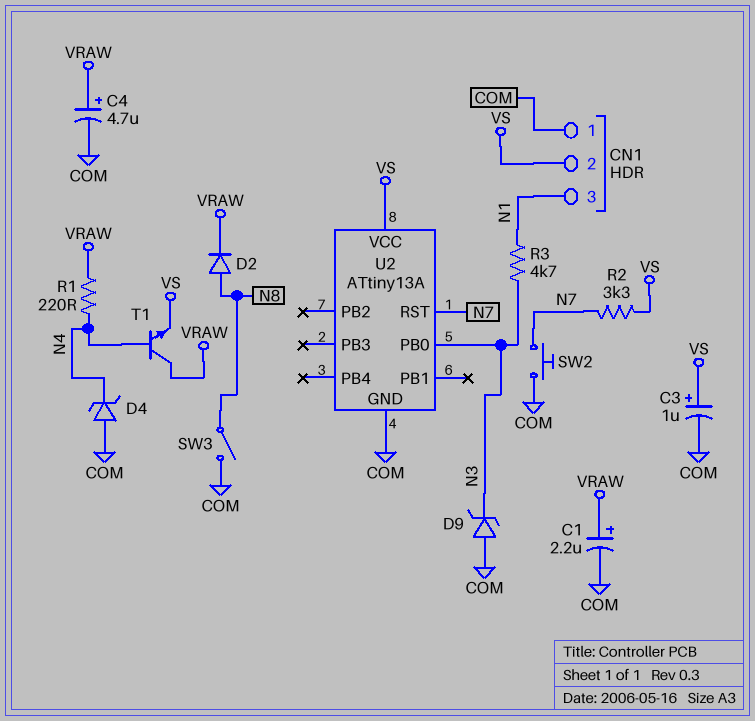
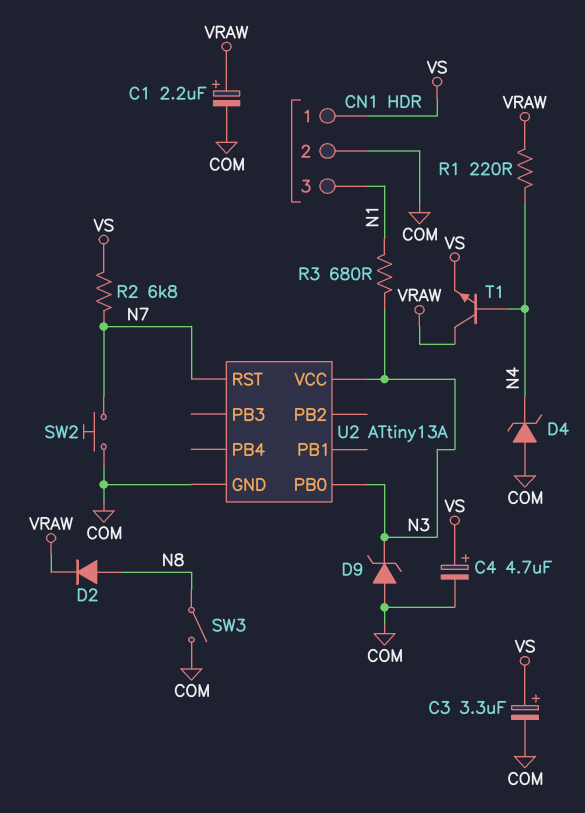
C3: 1uF (plus VS, minus COM) -> 3.3uF (plus VS, minus COM)
C4: 4.7uF (plus VRAW, minus COM) -> 4.7uF (plus VS, minus COM)
CN1 pin 1: COM -> VS
CN1 pin 2: VS -> COM
R2: 3.3k (N7, VS) -> 6.8k (N7, VS)
R3: 4.7k (N1, N3) -> 680 (N1, N3)
U2 pin VCC: VS -> N3

